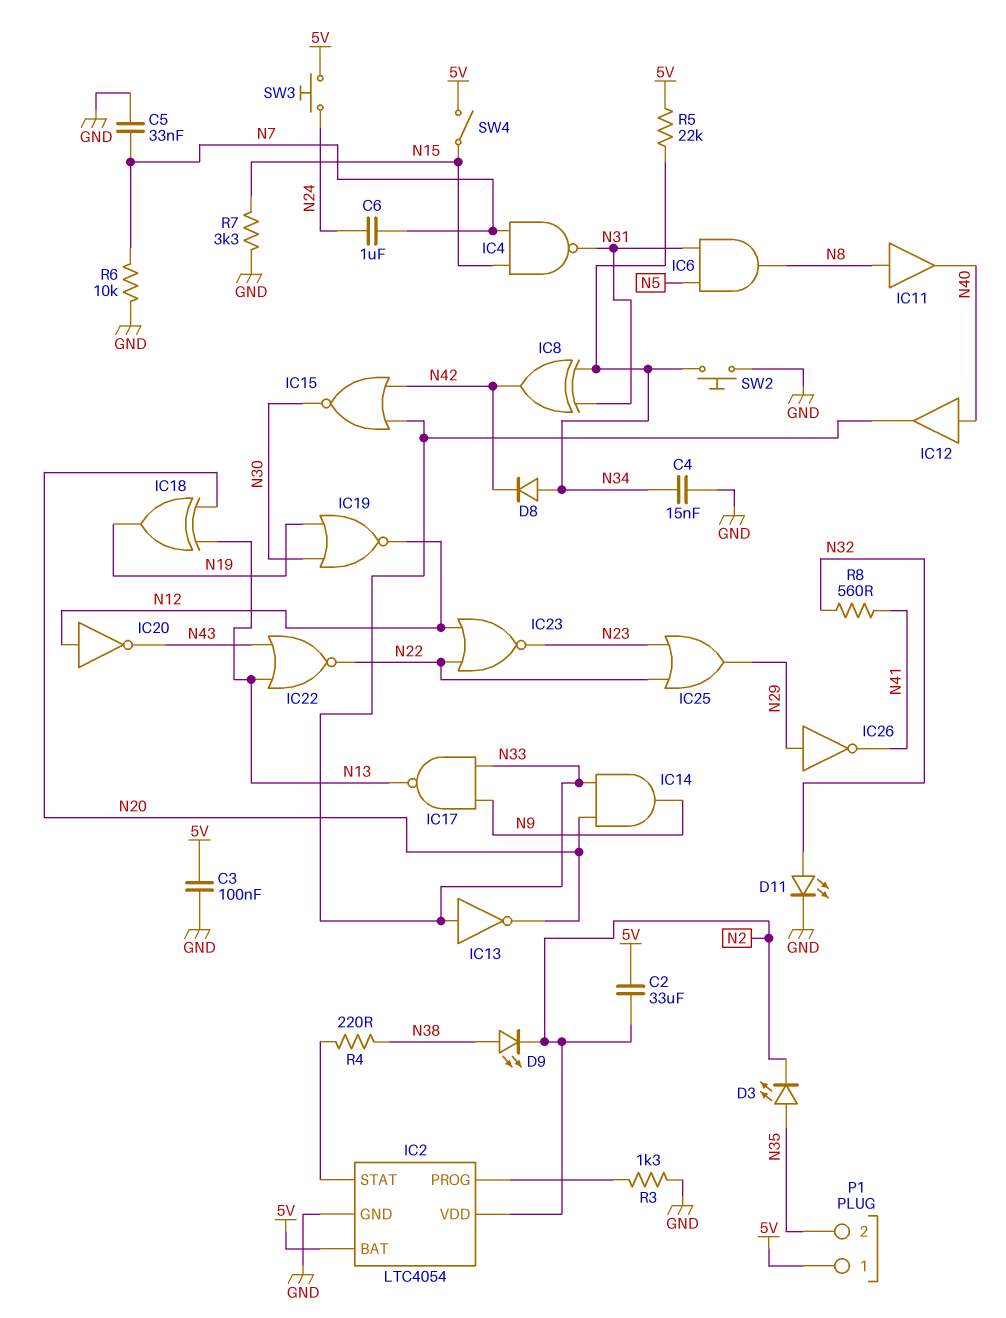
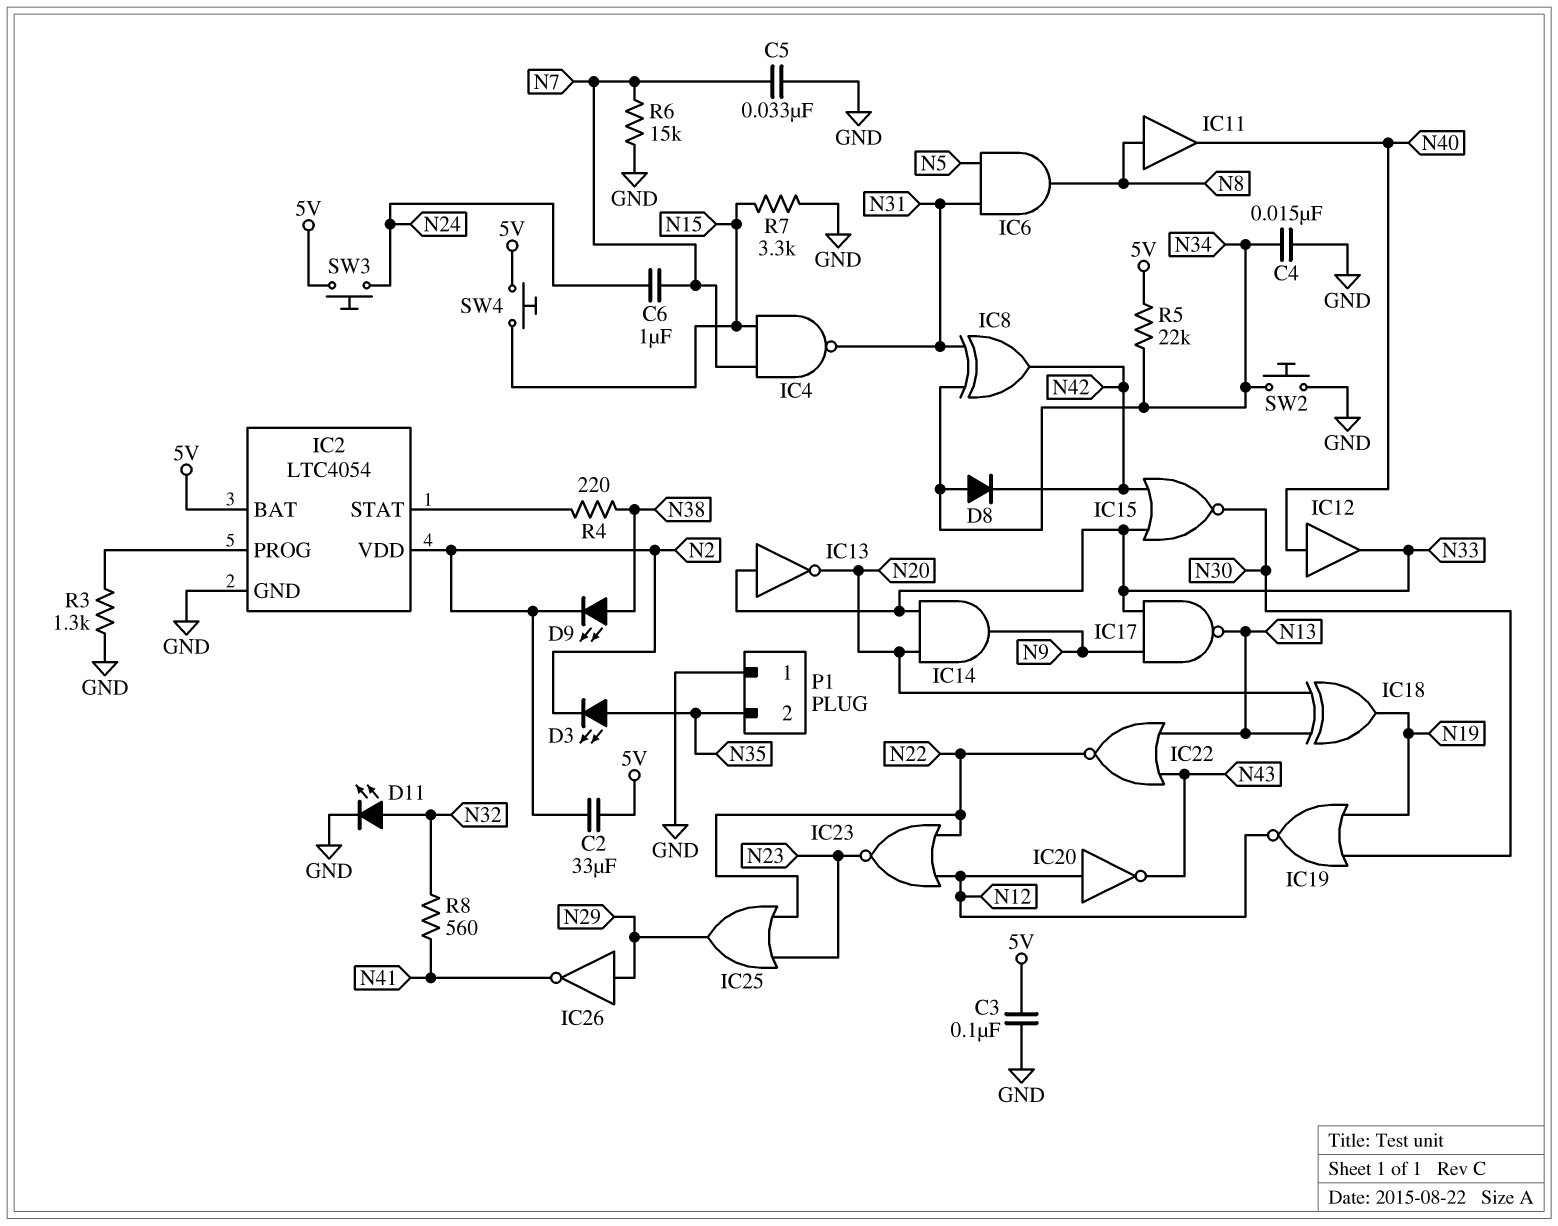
P1 pin 1: 5V -> GND
R6: 10k (GND, N7) -> 15k (GND, N7)
SW4: switch (5V, N15) -> button (5V, N15)

